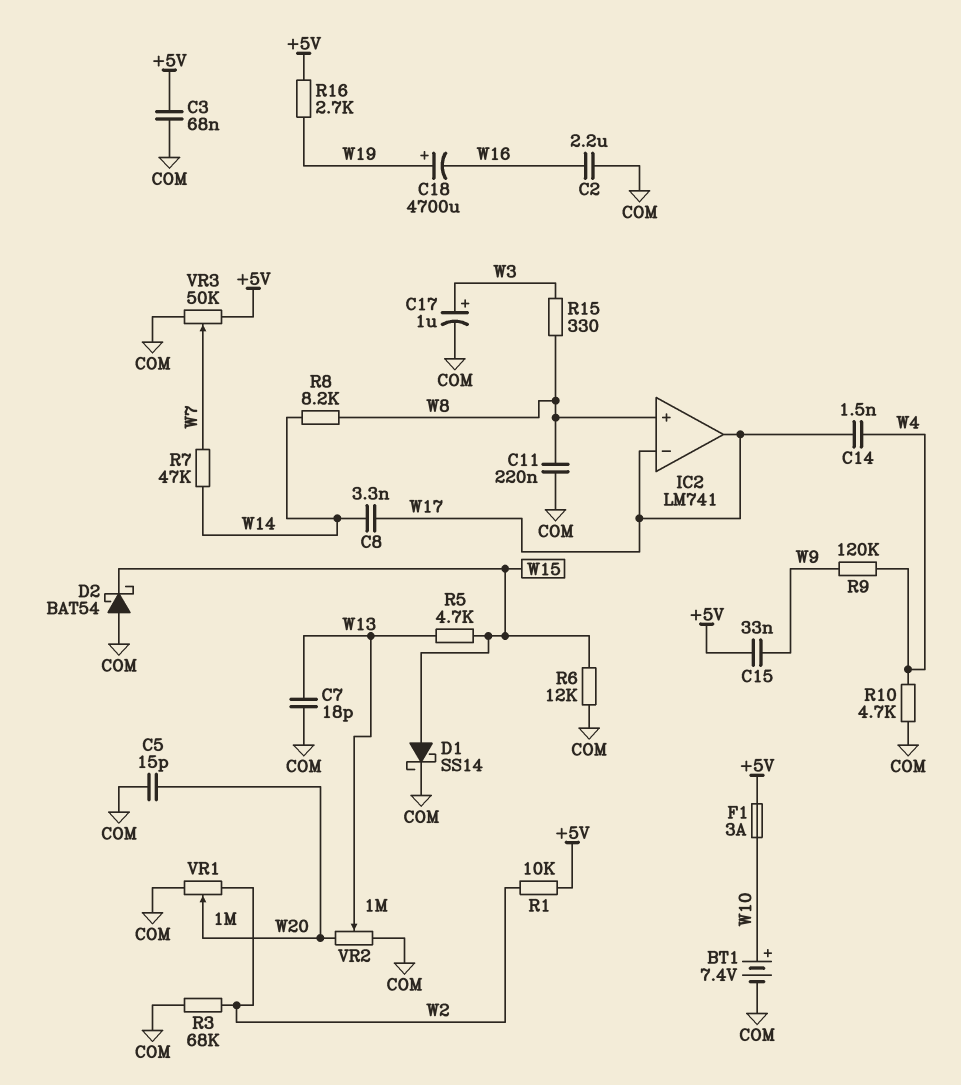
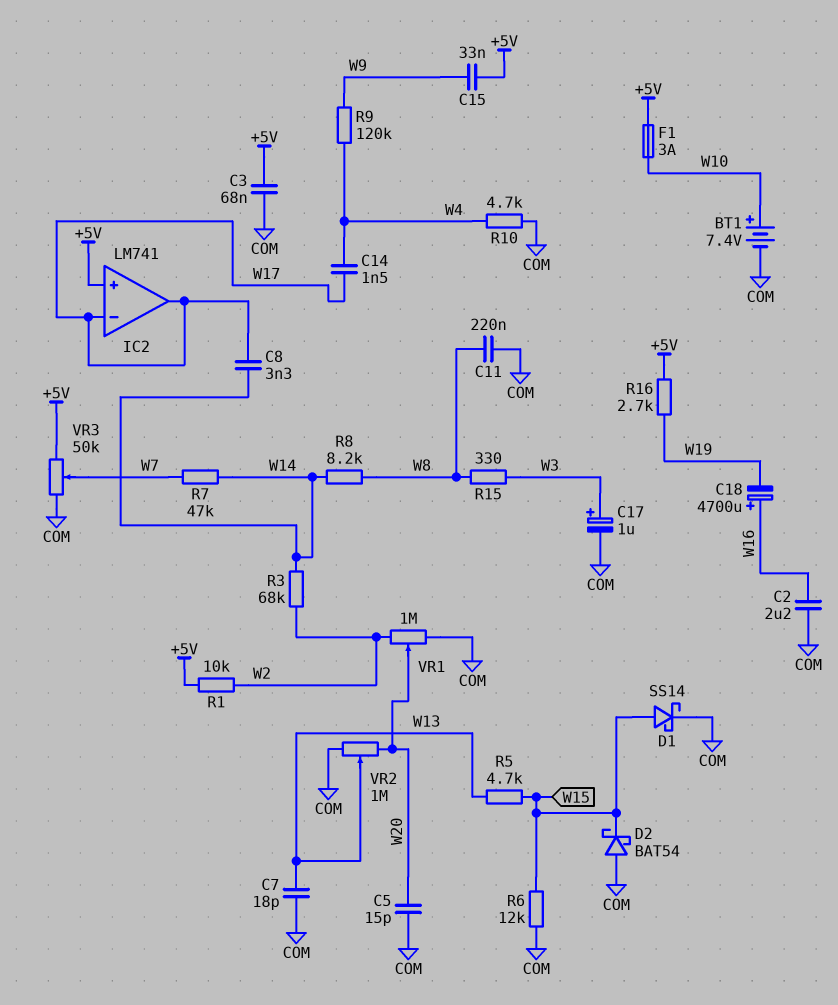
C18: 4700uF (plus W19, minus W16) -> 4700uF (plus W16, minus W19)
IC2 pin in+: W8 -> +5V
R3: 68k (COM, W2) -> 68k (W2, W14)

